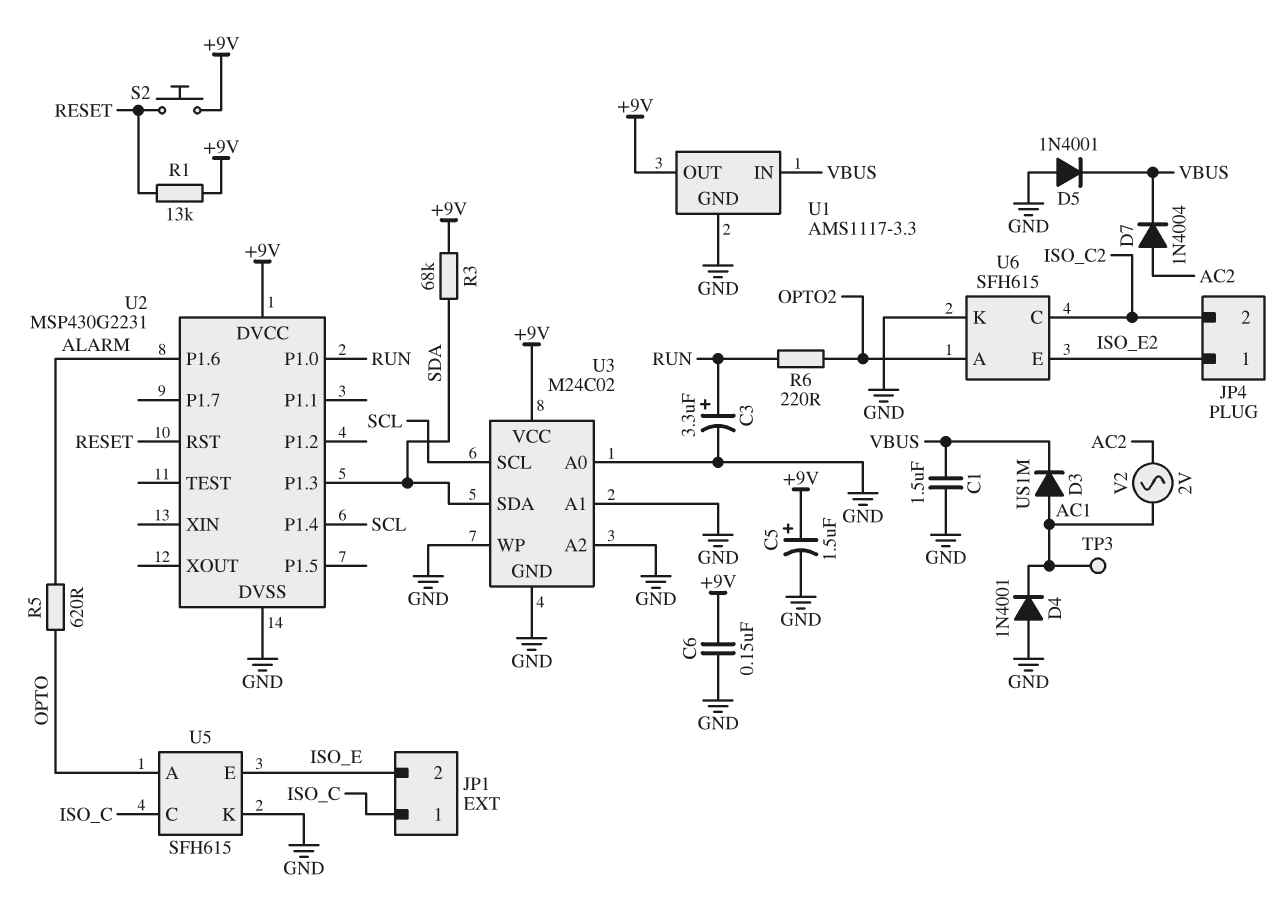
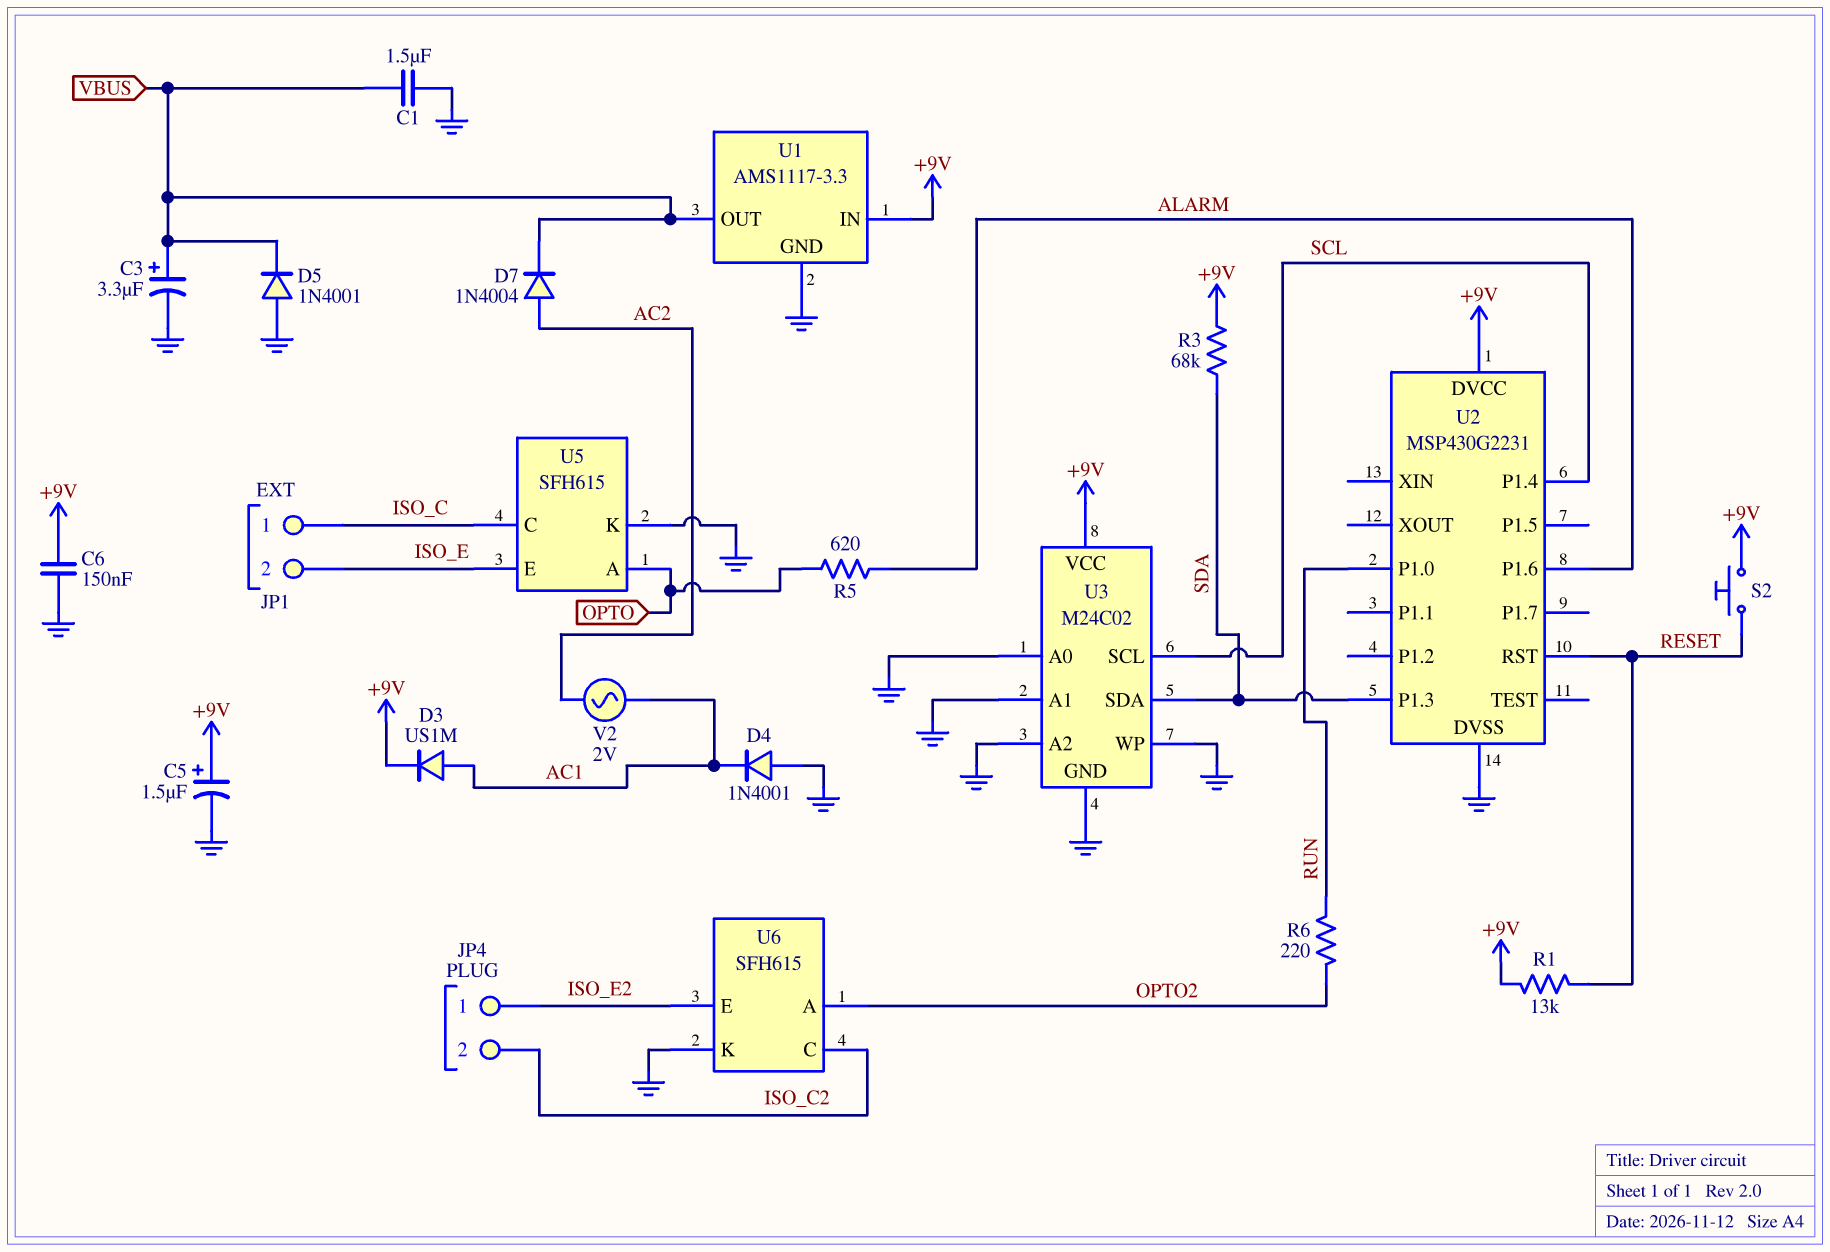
C3: 3.3uF (plus RUN, minus GND) -> 3.3uF (plus VBUS, minus GND)
D3: diode US1M (A AC1, K VBUS) -> diode US1M (A AC1, K +9V)
TP3: test point (AC1) -> none
U1 pin IN: VBUS -> +9V
U1 pin OUT: +9V -> VBUS

